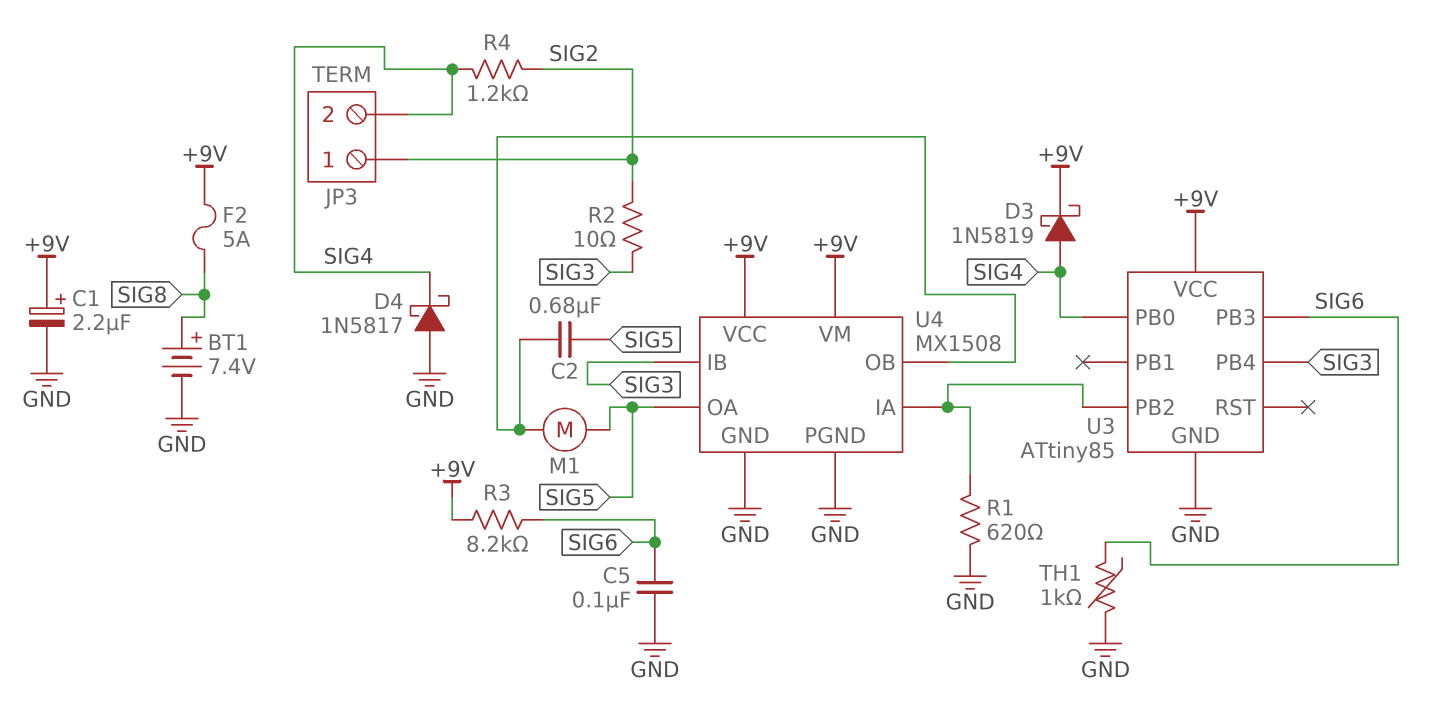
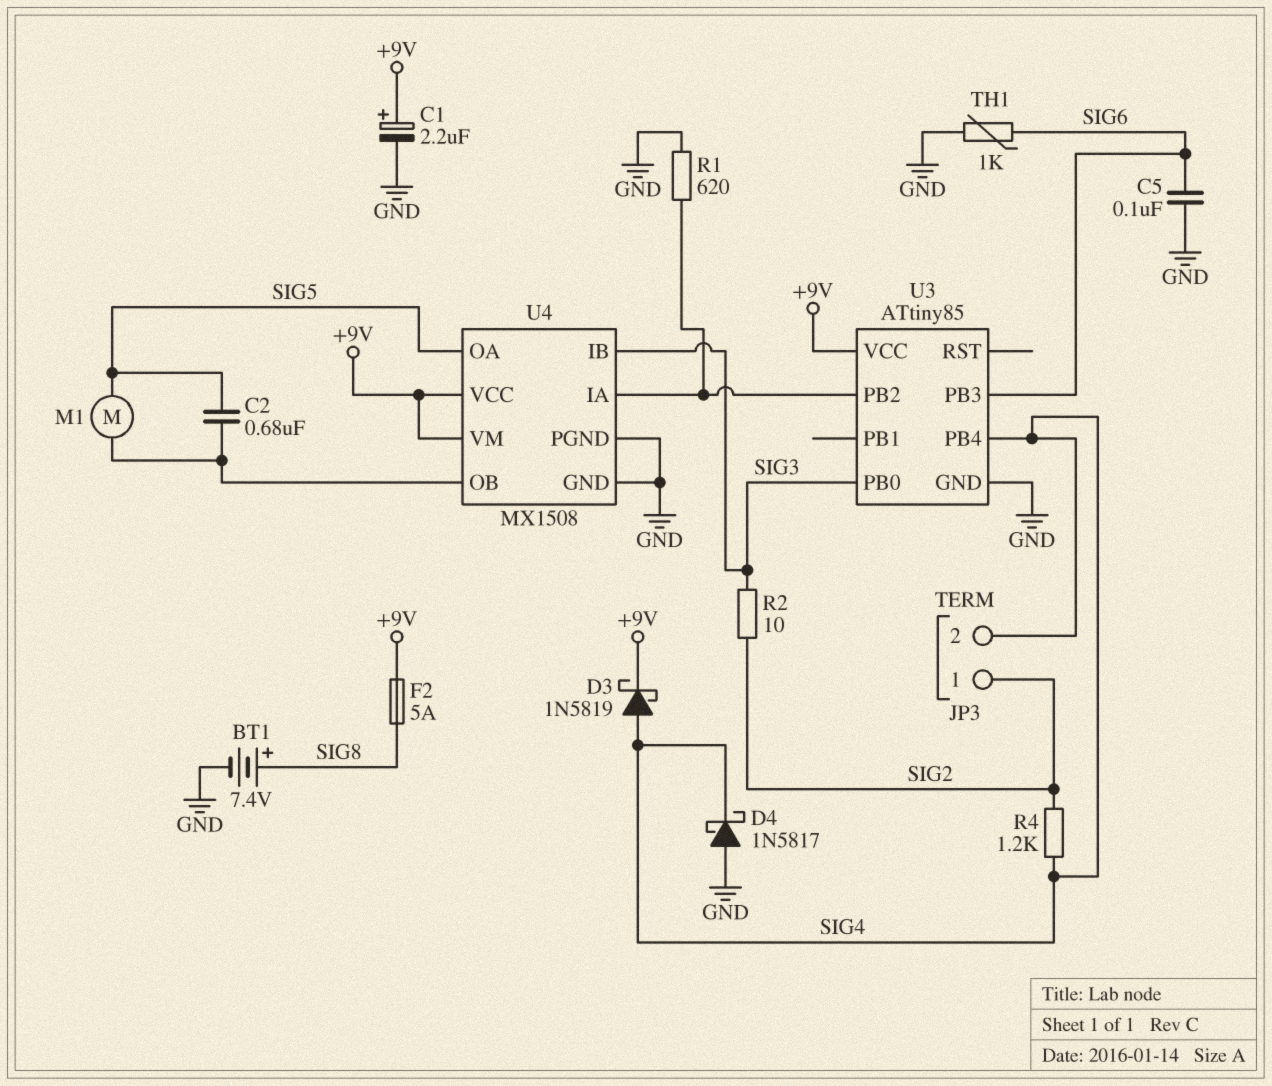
R3: 8.2k (+9V, SIG6) -> none
U3 pin PB0: SIG4 -> SIG3
U3 pin PB4: SIG3 -> SIG4

